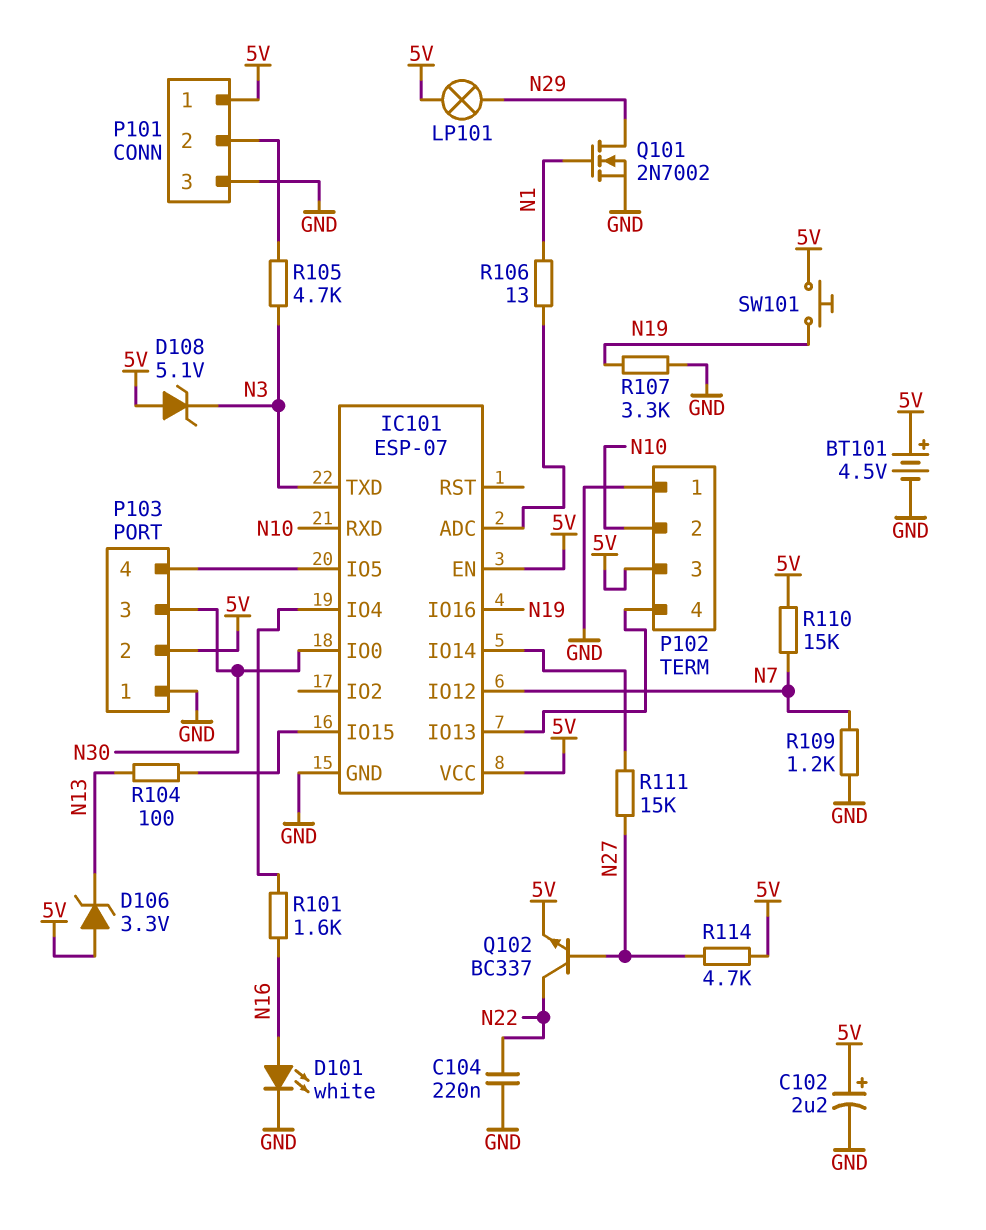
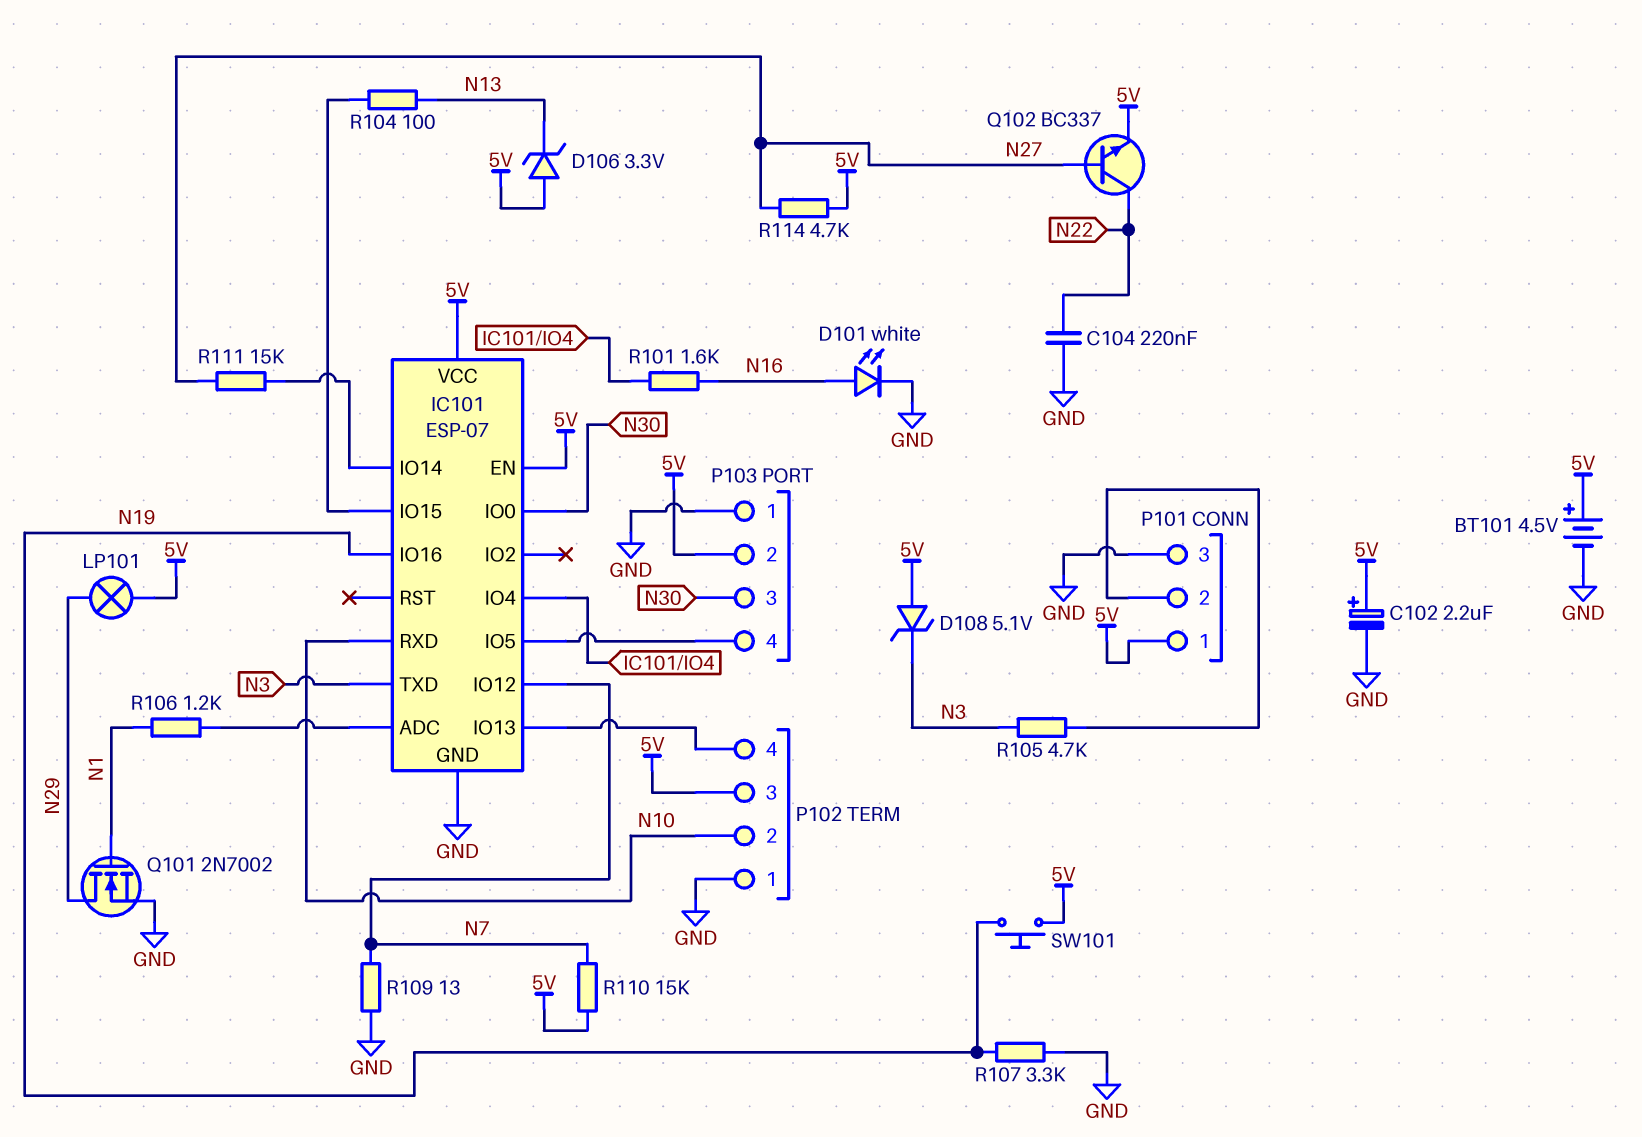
R106: 13 (IC101/ADC, N1) -> 1.2k (IC101/ADC, N1)
R109: 1.2k (GND, N7) -> 13 (GND, N7)

